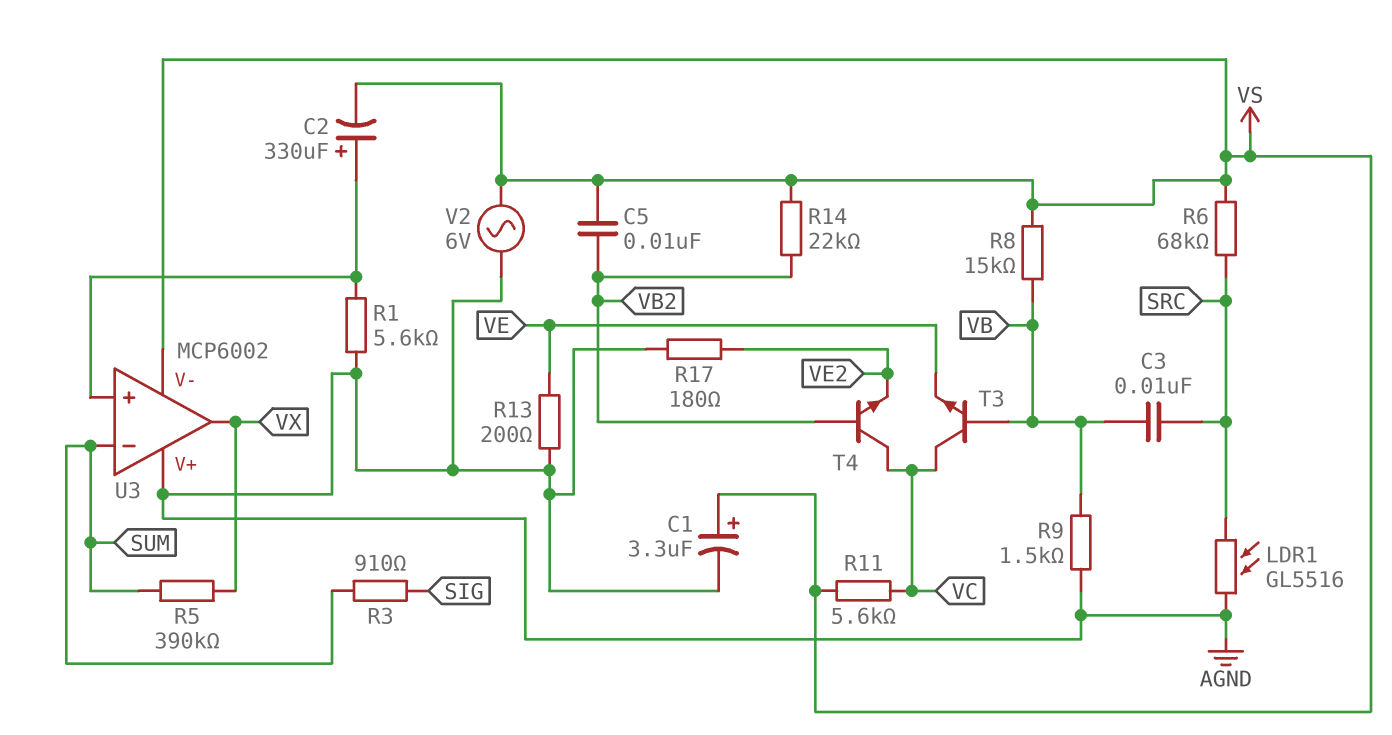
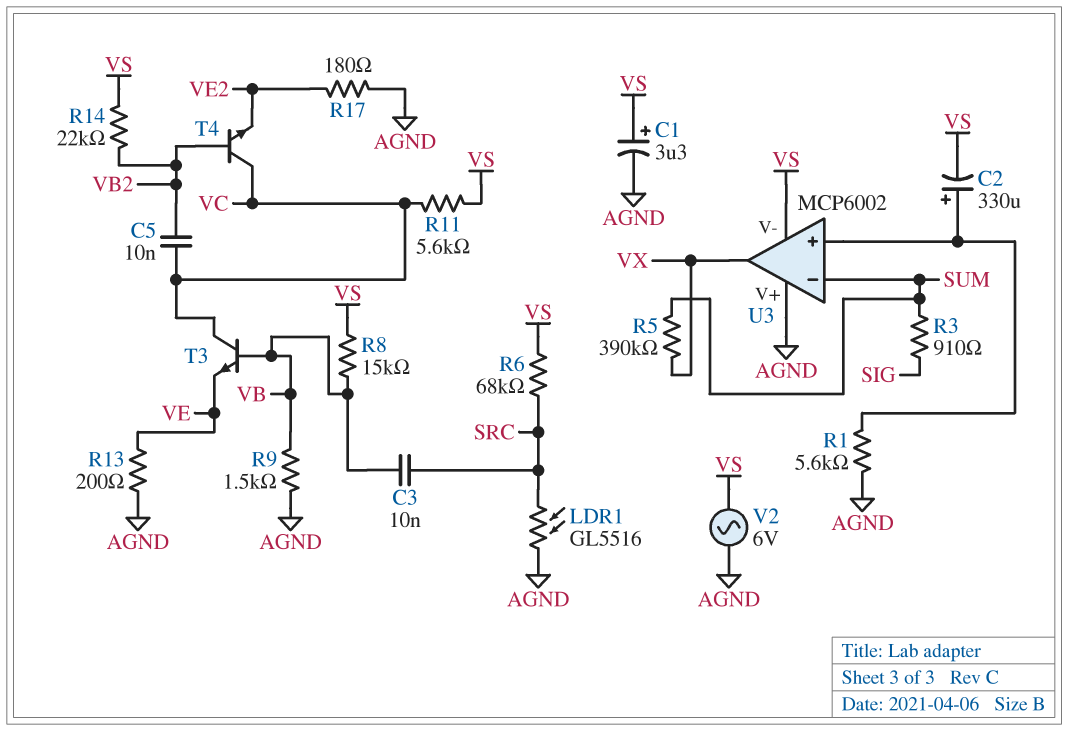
C5: 10nF (VB2, VS) -> 10nF (VB2, VC)

